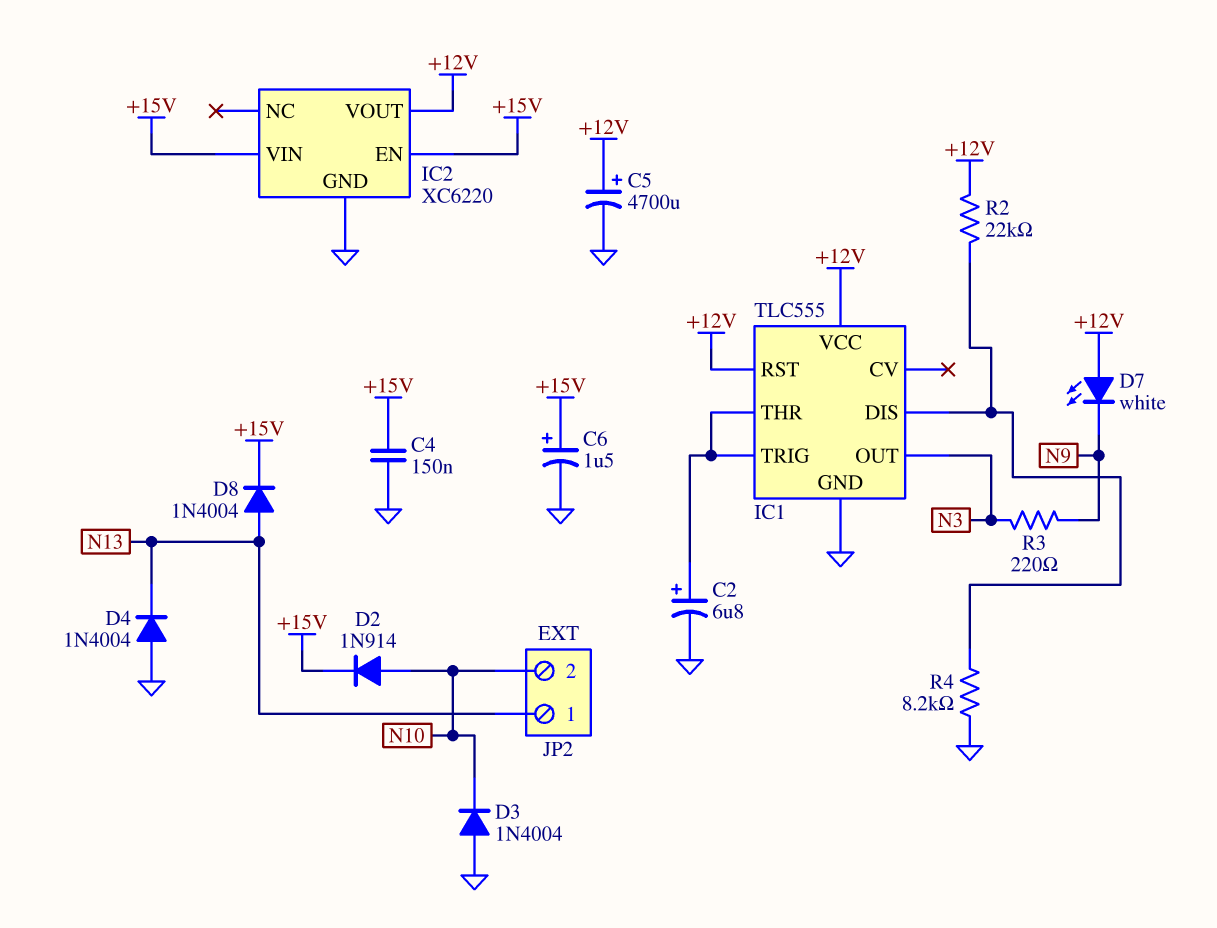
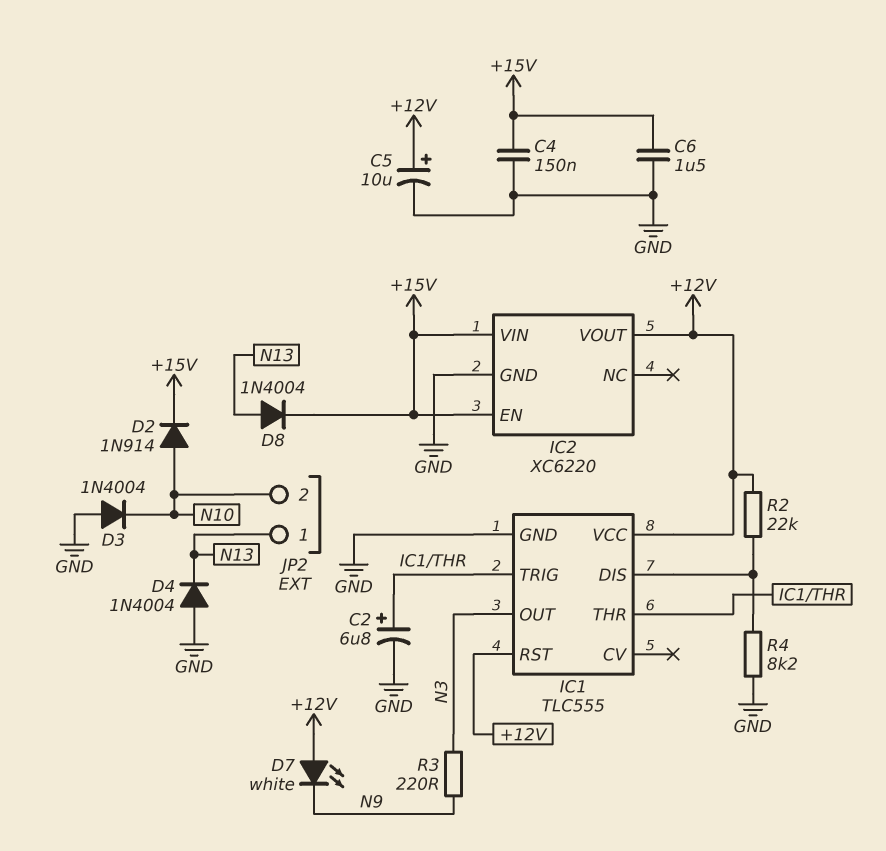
C5: 4700uF (plus +12V, minus GND) -> 10uF (plus +12V, minus GND)
C6: 1.5uF (plus +15V, minus GND) -> 1.5uF (+15V, GND)

